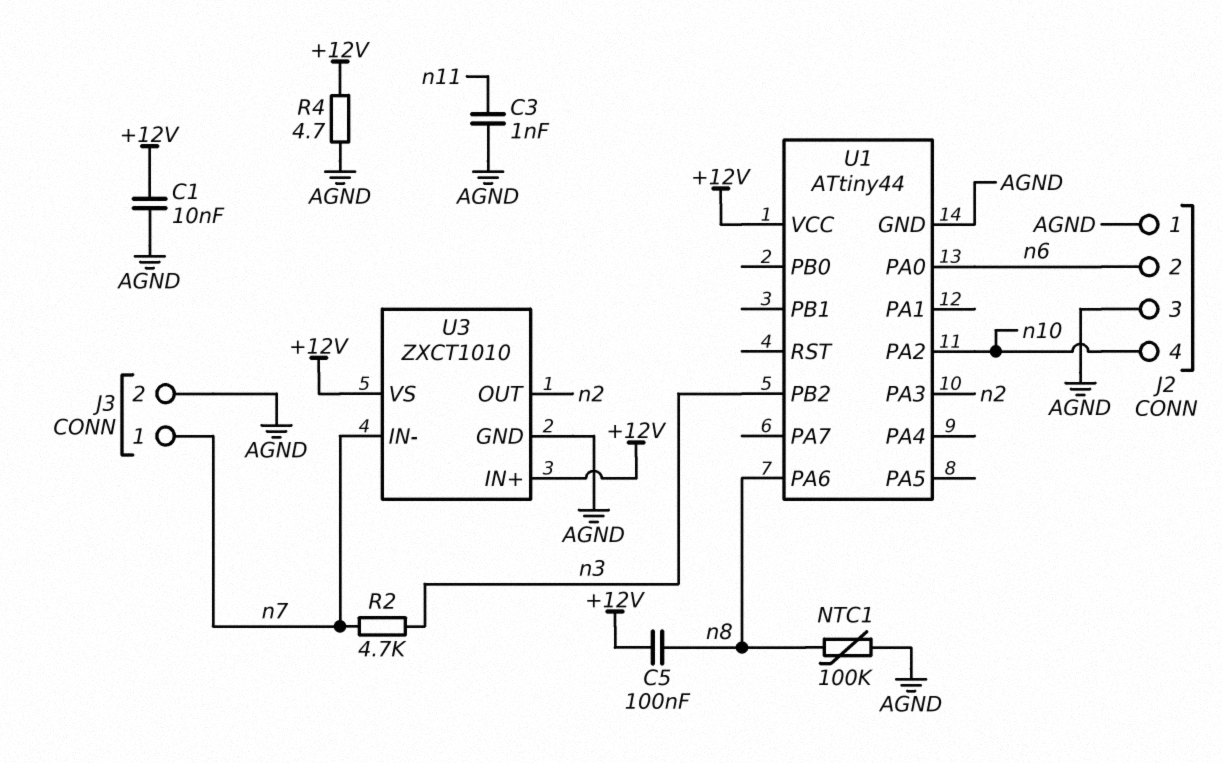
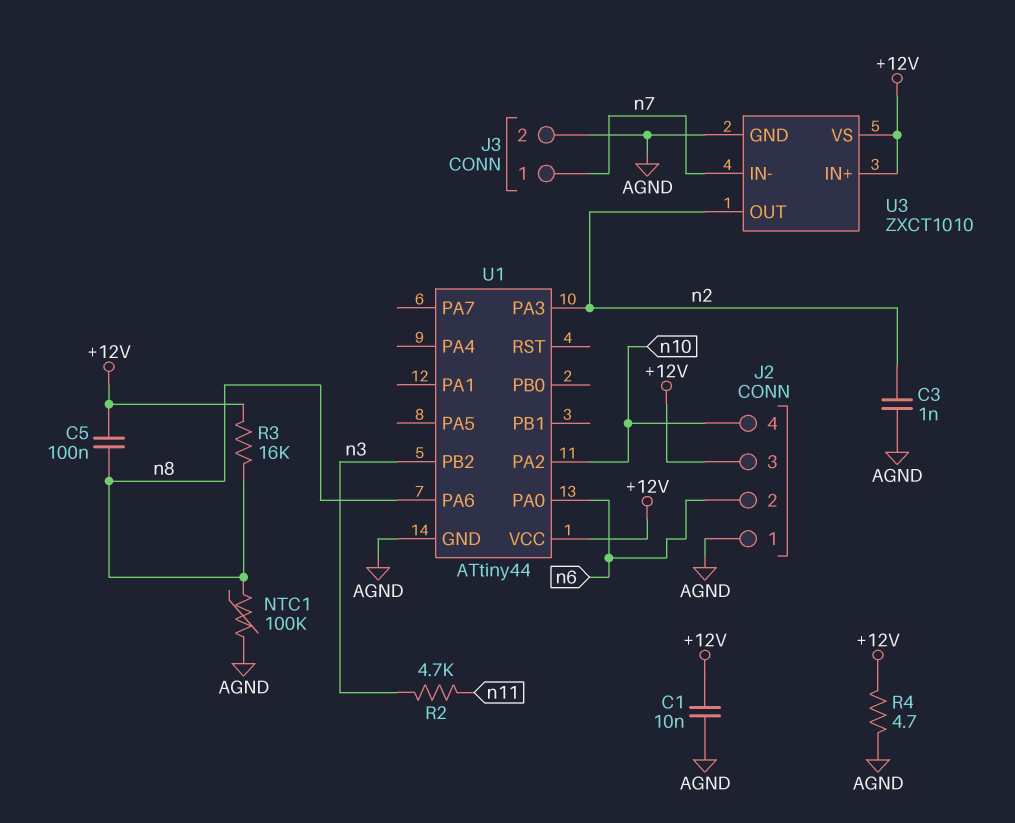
C3: 1nF (AGND, n11) -> 1nF (AGND, n2)
J2 pin 3: AGND -> +12V
R2: 4.7k (n3, n7) -> 4.7k (n3, n11)
R3: none -> 16k (+12V, n8)

